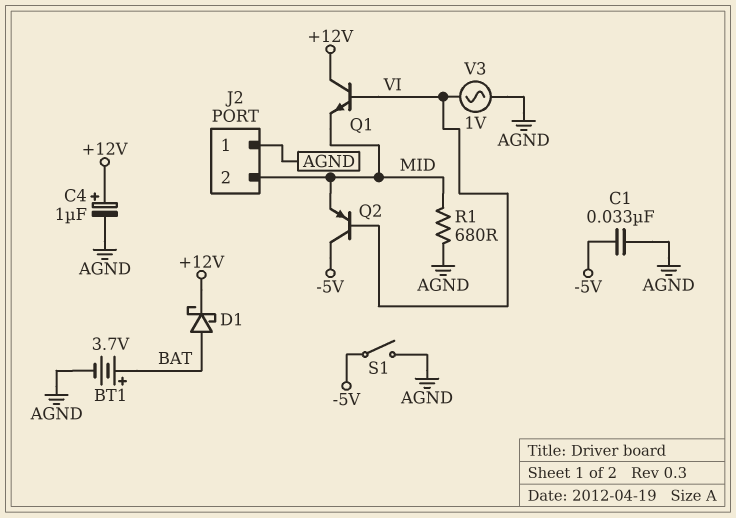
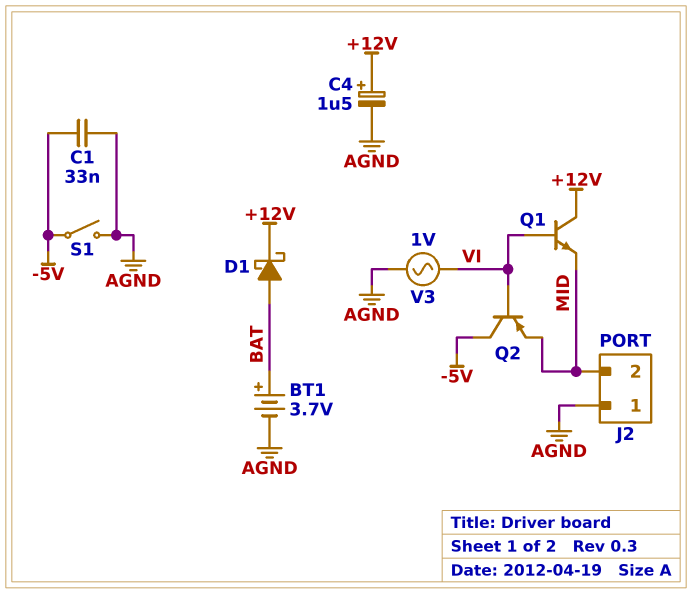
C4: 1uF (plus +12V, minus AGND) -> 1.5uF (plus +12V, minus AGND)
R1: 680 (AGND, MID) -> none

